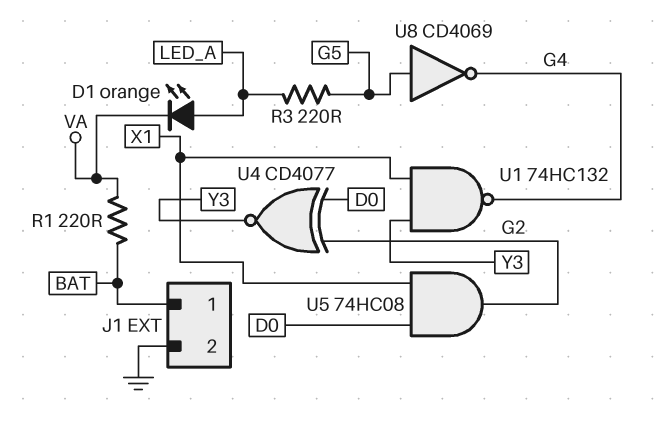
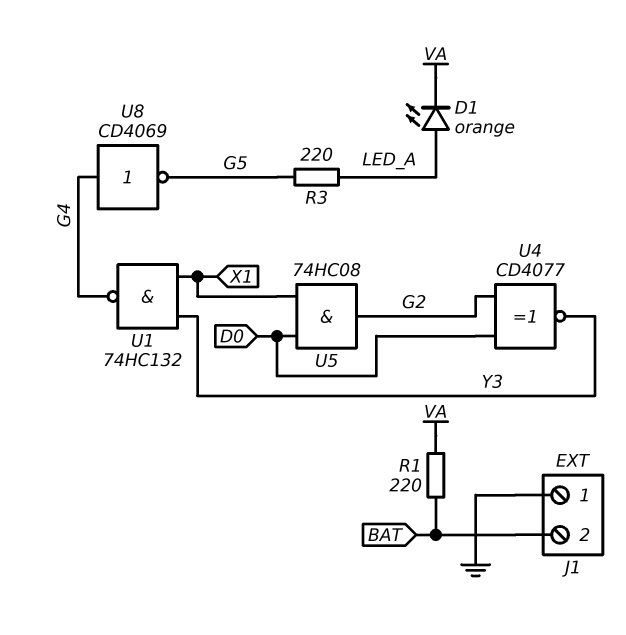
J1 pin 1: BAT -> GND
J1 pin 2: GND -> BAT
U8: NOT CD4069 (in G5, out G4) -> NOT CD4069 (in G4, out G5)

